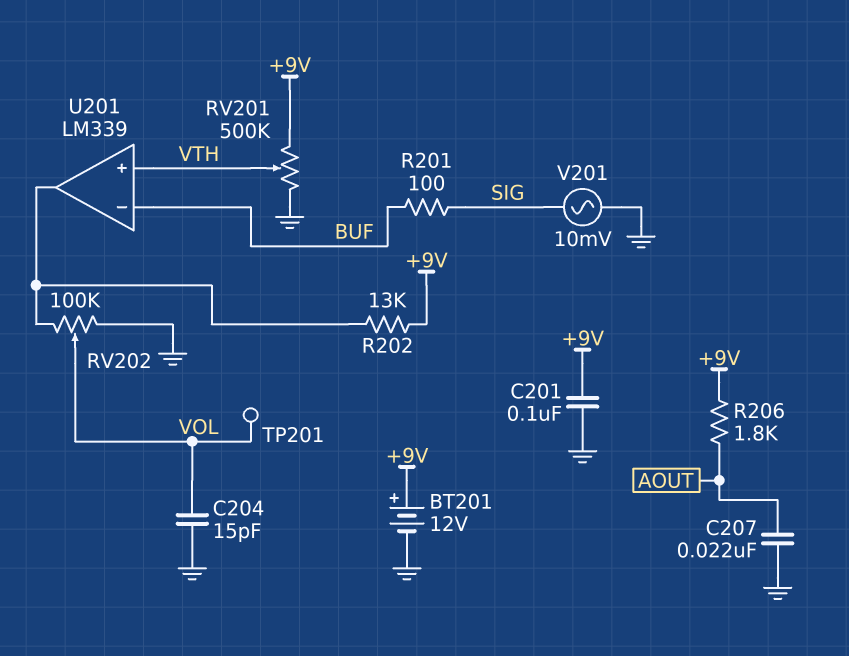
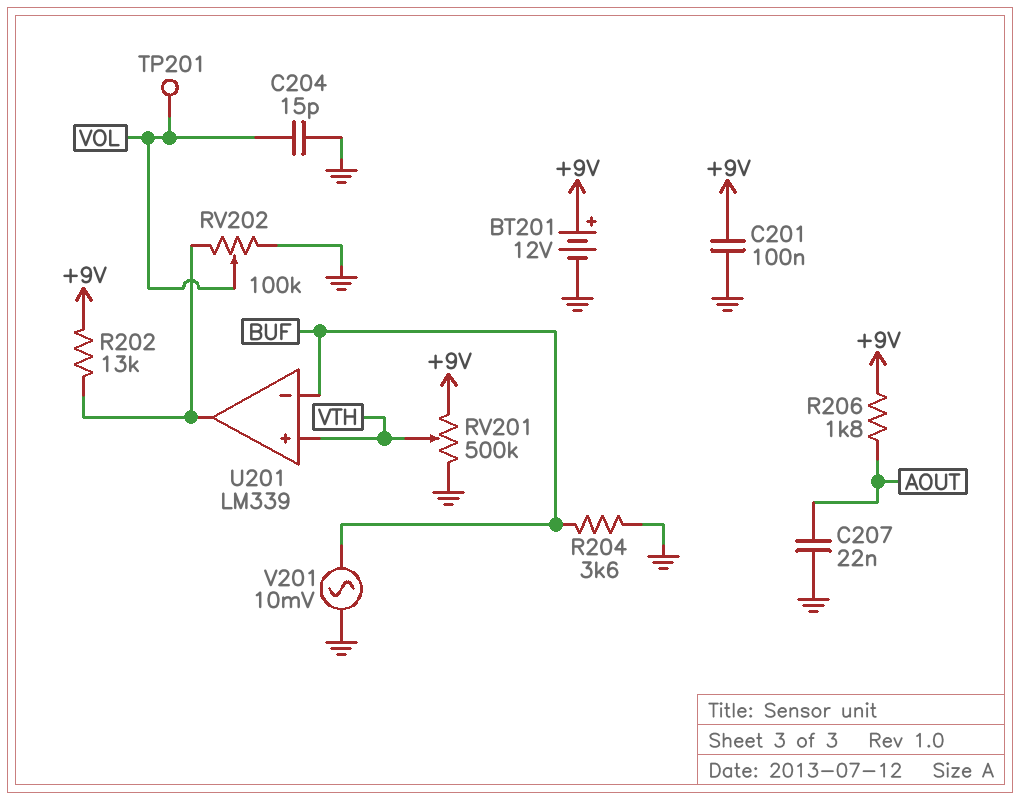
R201: 100 (BUF, SIG) -> none
R204: none -> 3.6k (BUF, GND)
V201: AC 10mV (GND, SIG) -> AC 10mV (BUF, GND)

